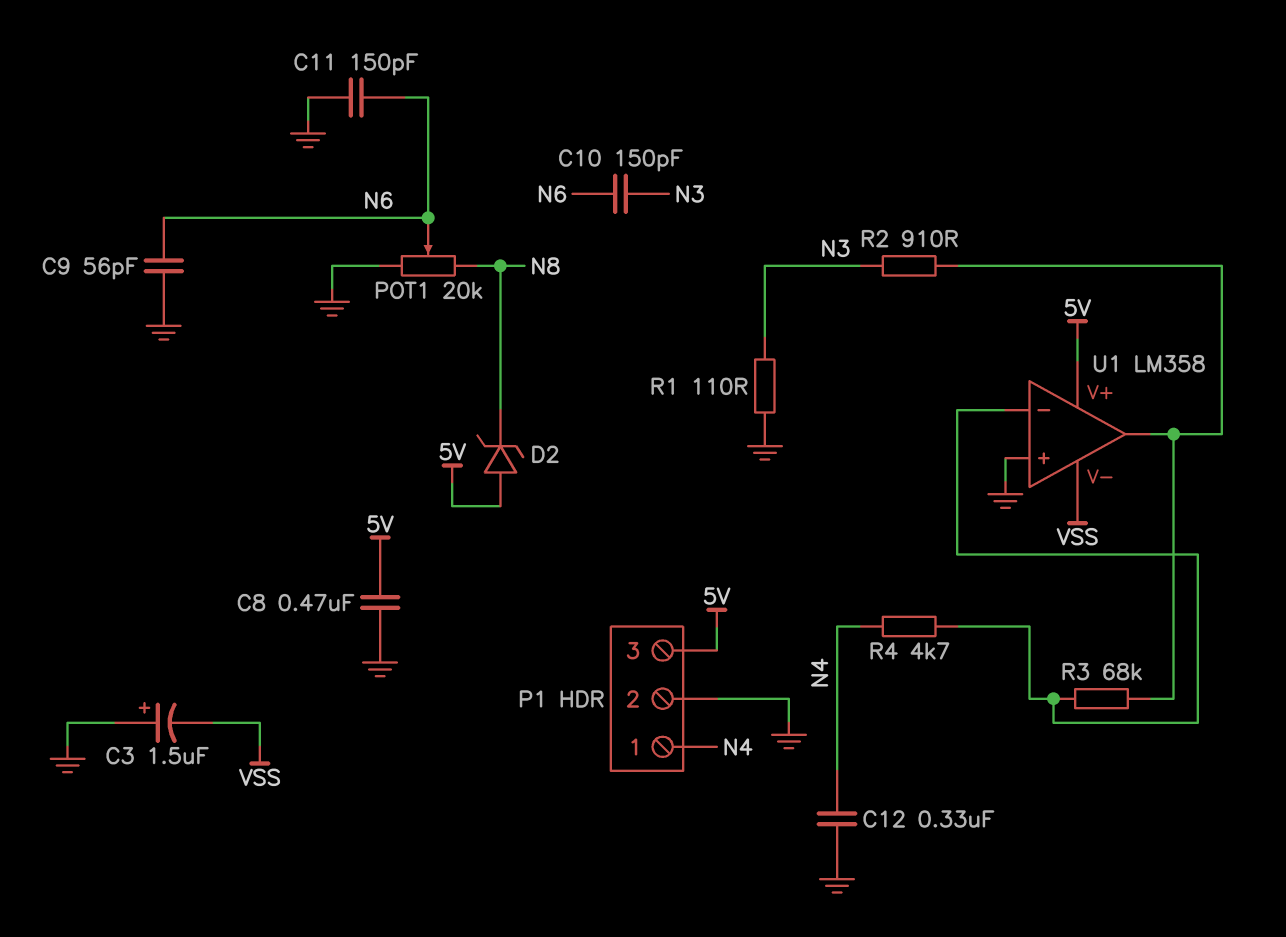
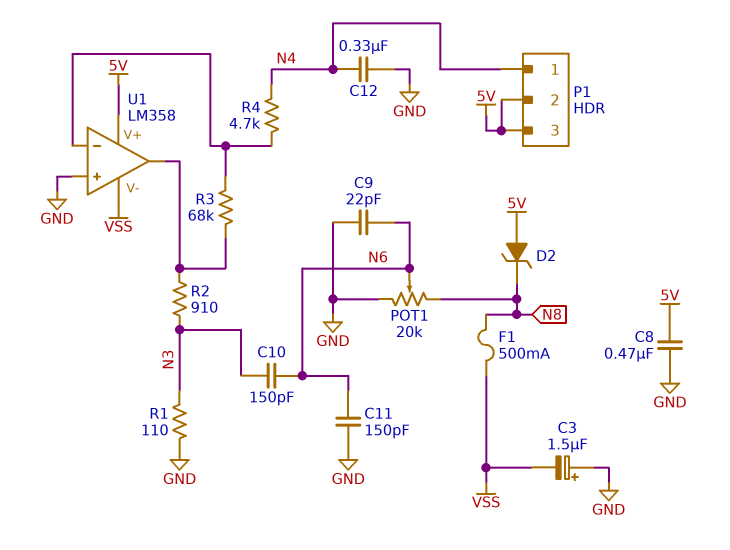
C9: 56pF (GND, N6) -> 22pF (GND, N6)
F1: none -> 500mA (N8, VSS)
P1 pin 2: GND -> 5V

